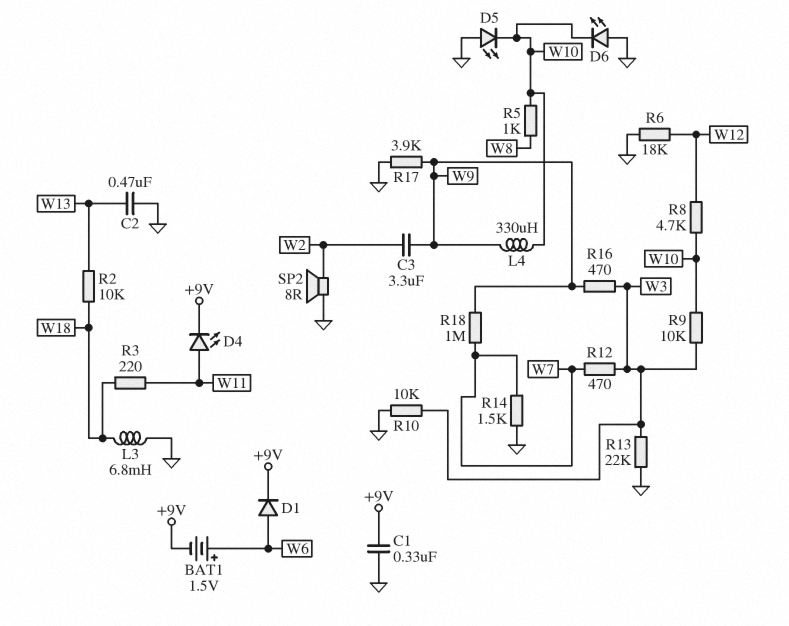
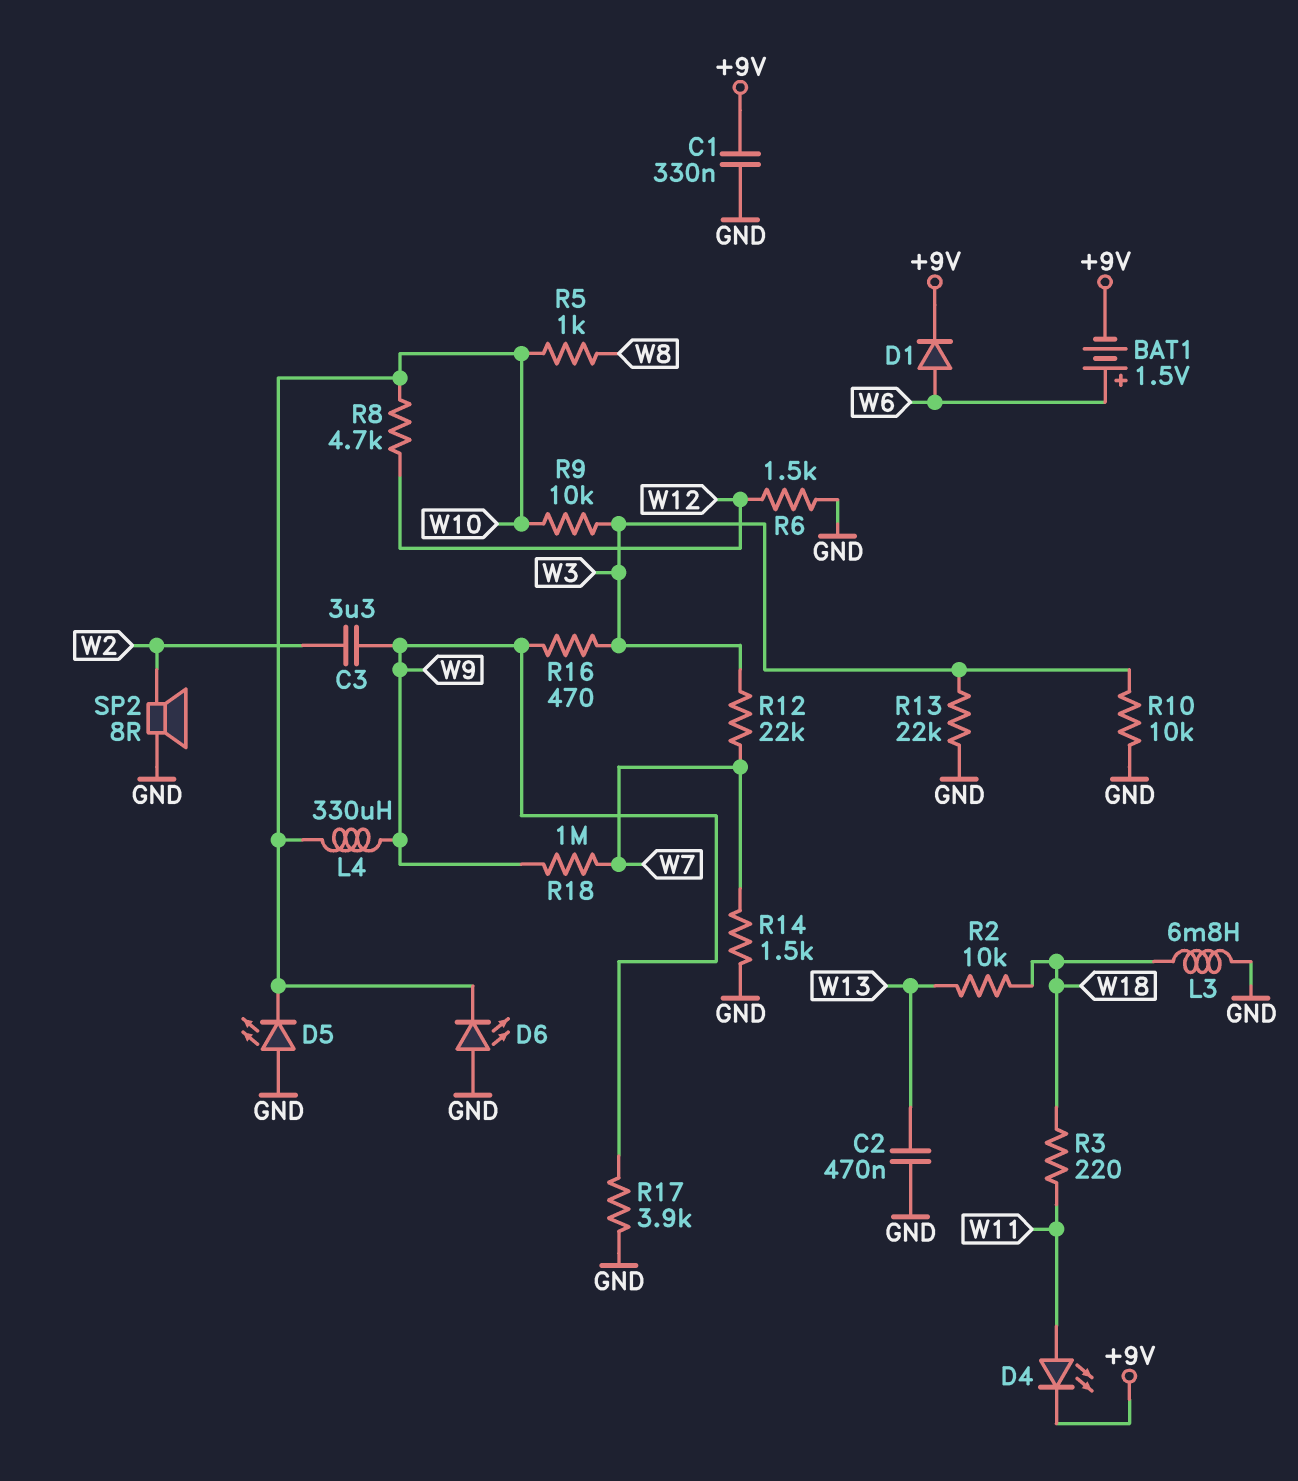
R6: 18k (GND, W12) -> 1.5k (GND, W12)
R12: 470 (W3, W7) -> 22k (W3, W7)

